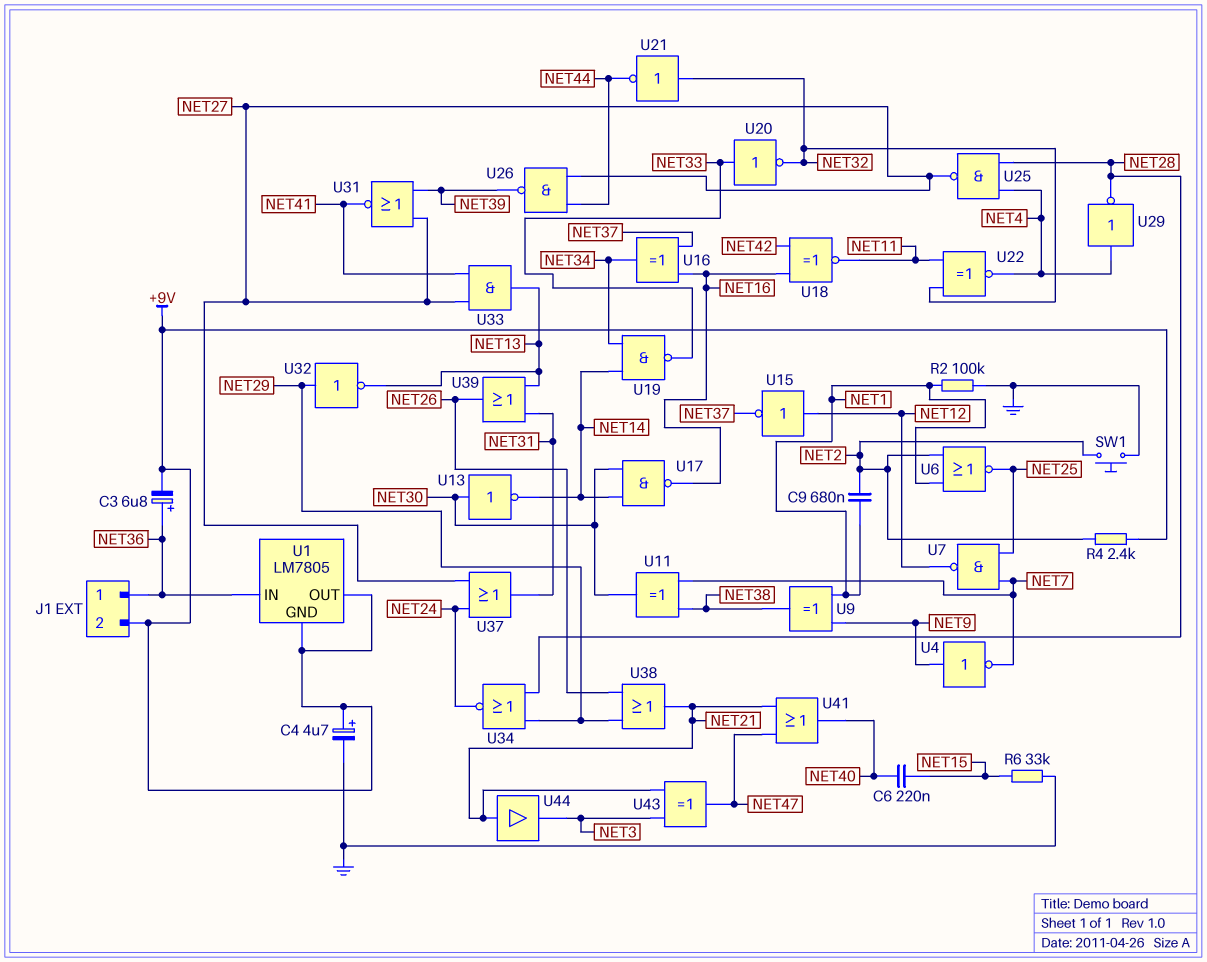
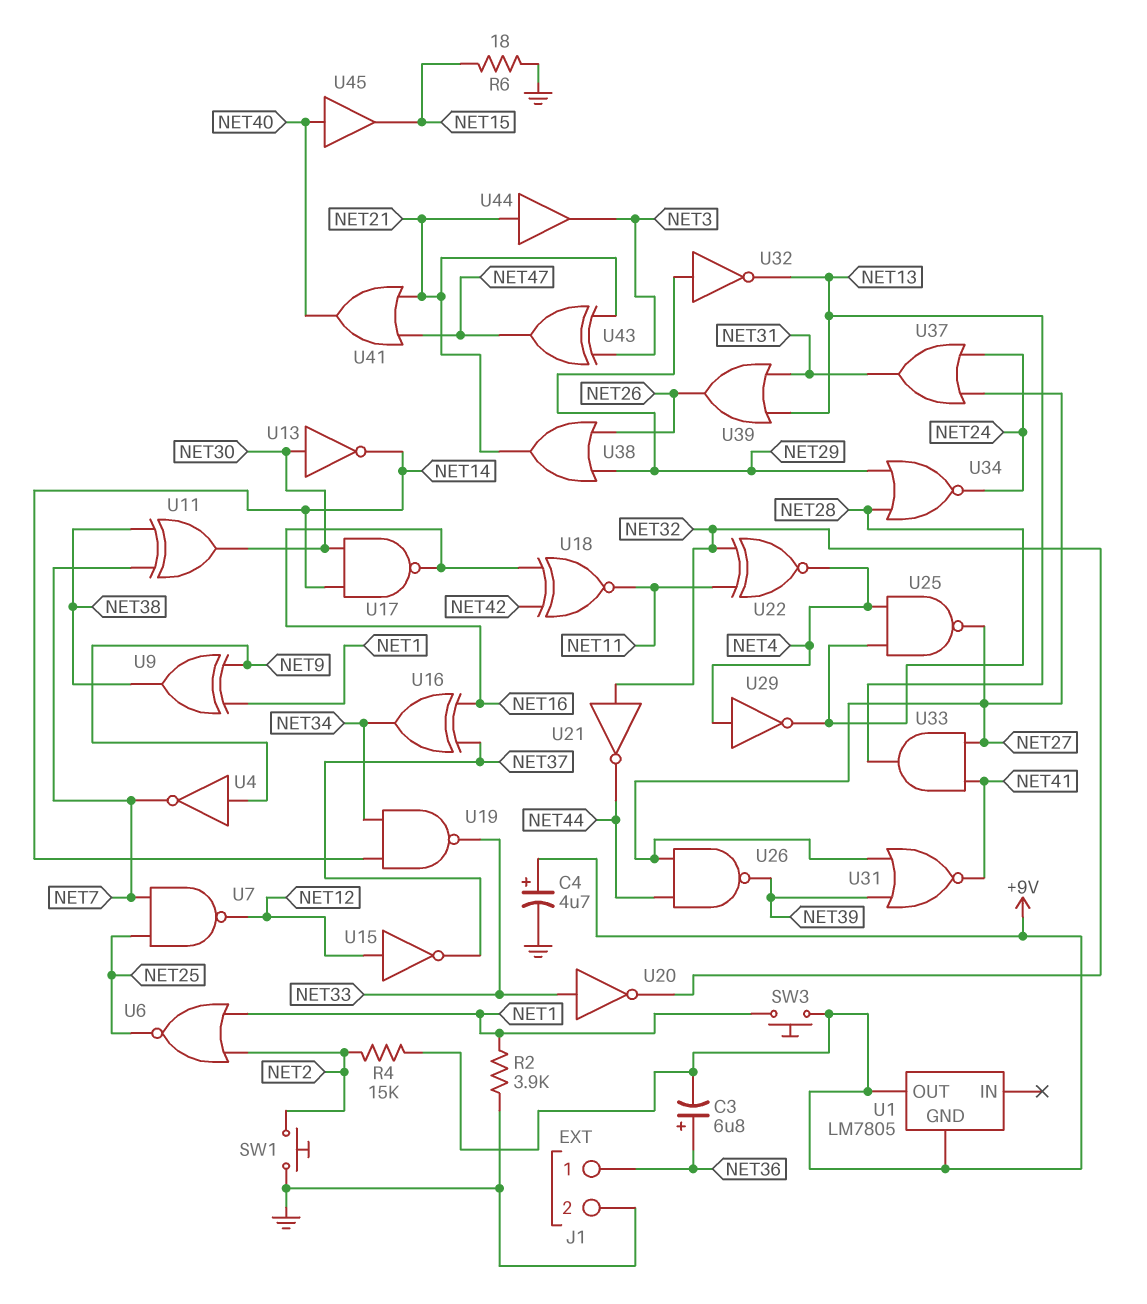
C6: 220nF (NET15, NET40) -> none
C9: 680nF (NET1, NET2) -> none
J1 pin 2: +9V -> GND
R2: 100k (GND, NET1) -> 3.9k (GND, NET1)
R4: 2.4k (+9V, NET2) -> 15k (+9V, NET2)
R6: 33k (GND, NET15) -> 18 (GND, NET15)
SW3: none -> button (+9V, NET1)
U1 pin IN: NET36 -> none
U45: none -> buffer (in NET40, out NET15)

